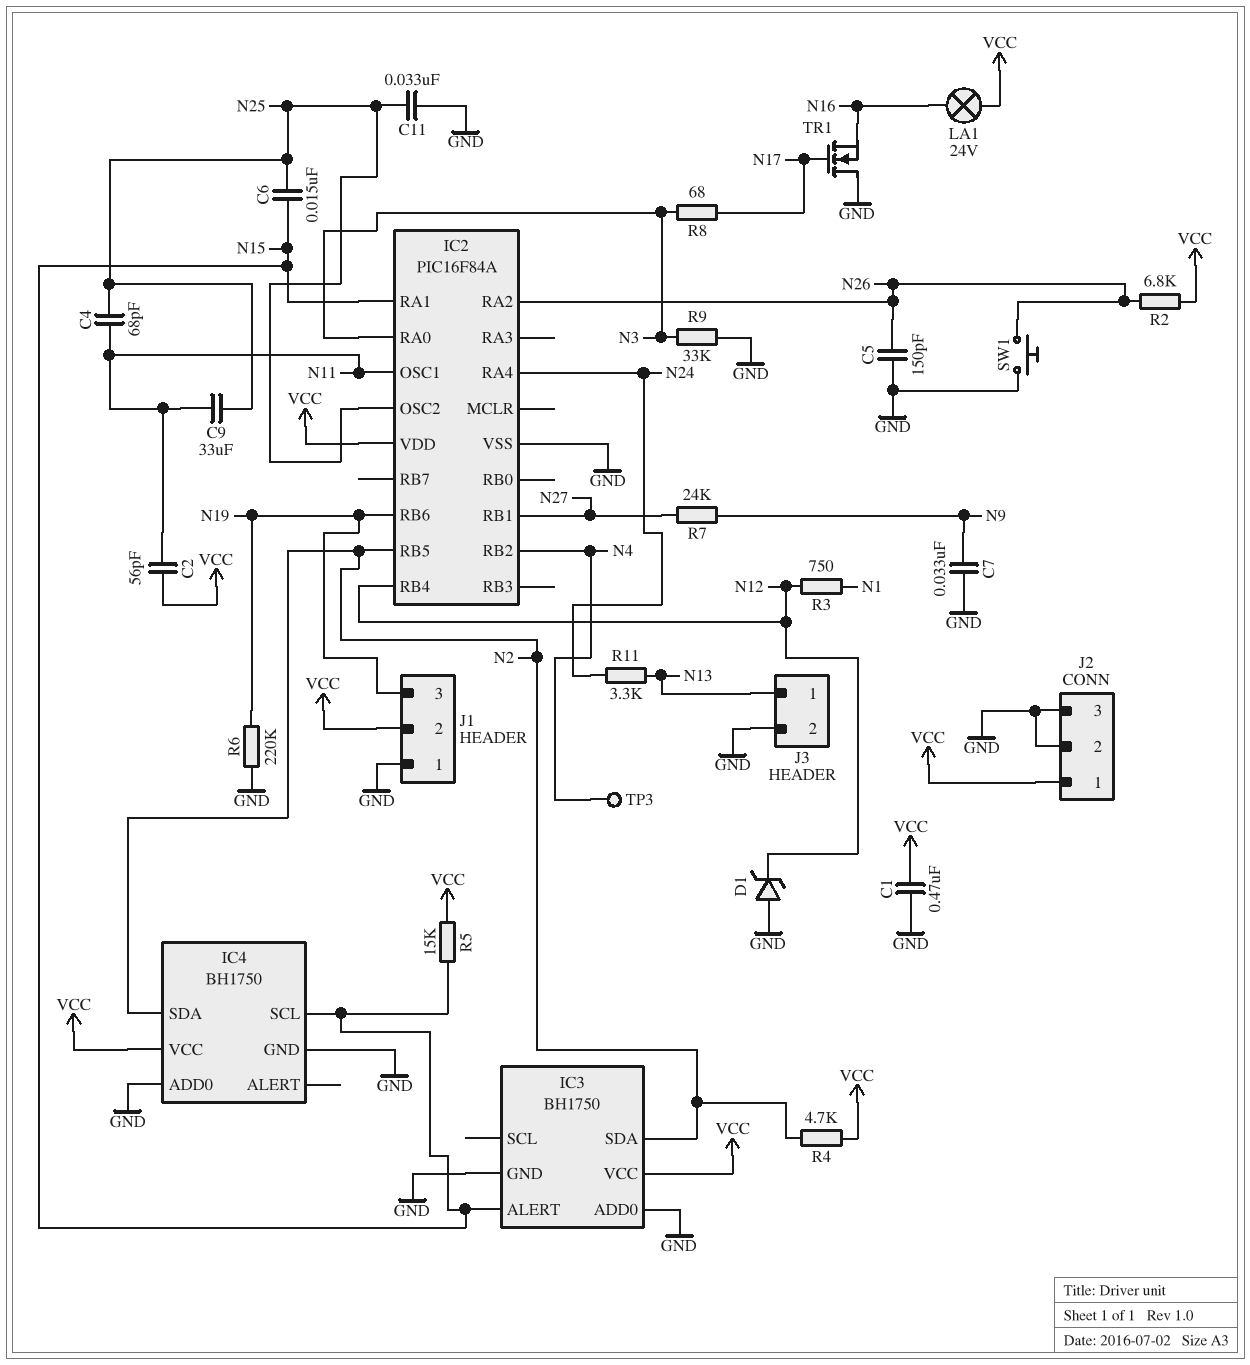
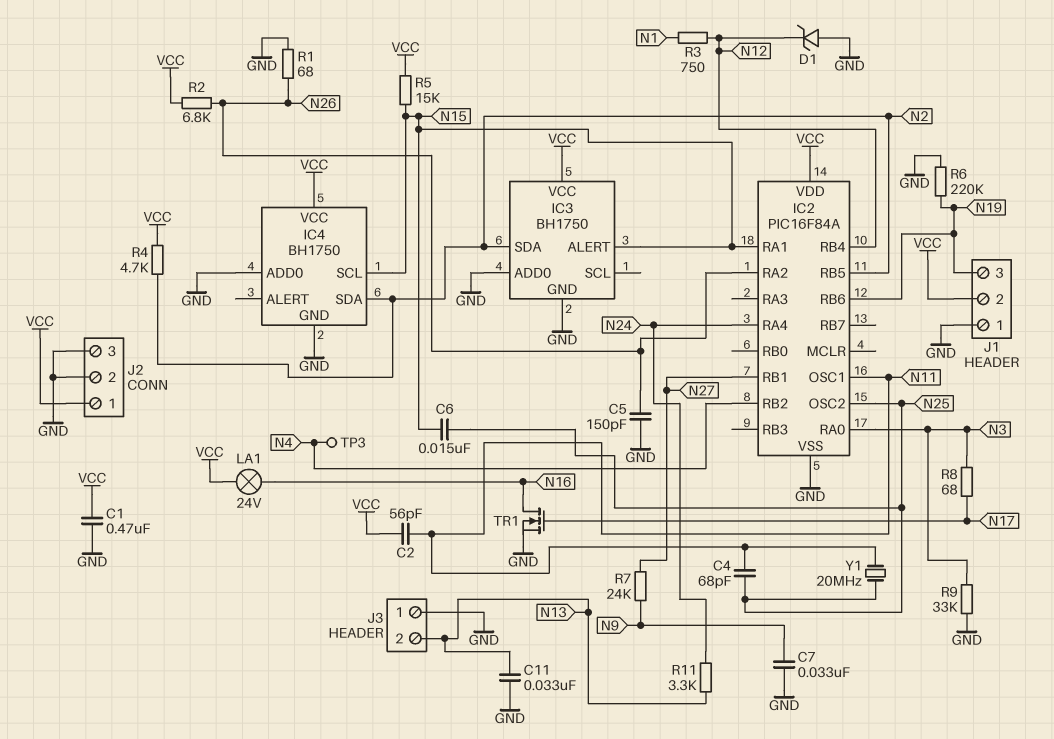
C9: 33uF (N11, N25) -> none
C11: 33nF (GND, N25) -> 33nF (GND, N13)
J3 pin 1: N13 -> GND
J3 pin 2: GND -> N13
R1: none -> 68 (GND, N26)
SW1: button (GND, N26) -> none
TR1: NMOS (G N17, D GND, S N16) -> NMOS (G N17, D N16, S GND)
Y1: none -> 20MHz (N11, N25)

